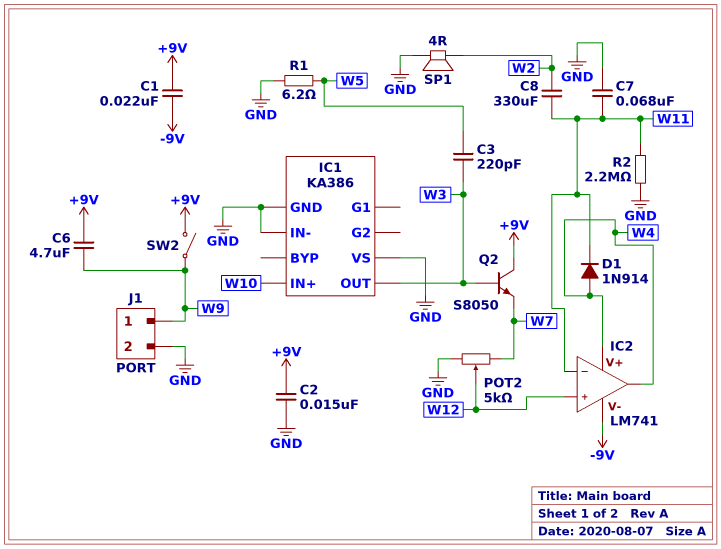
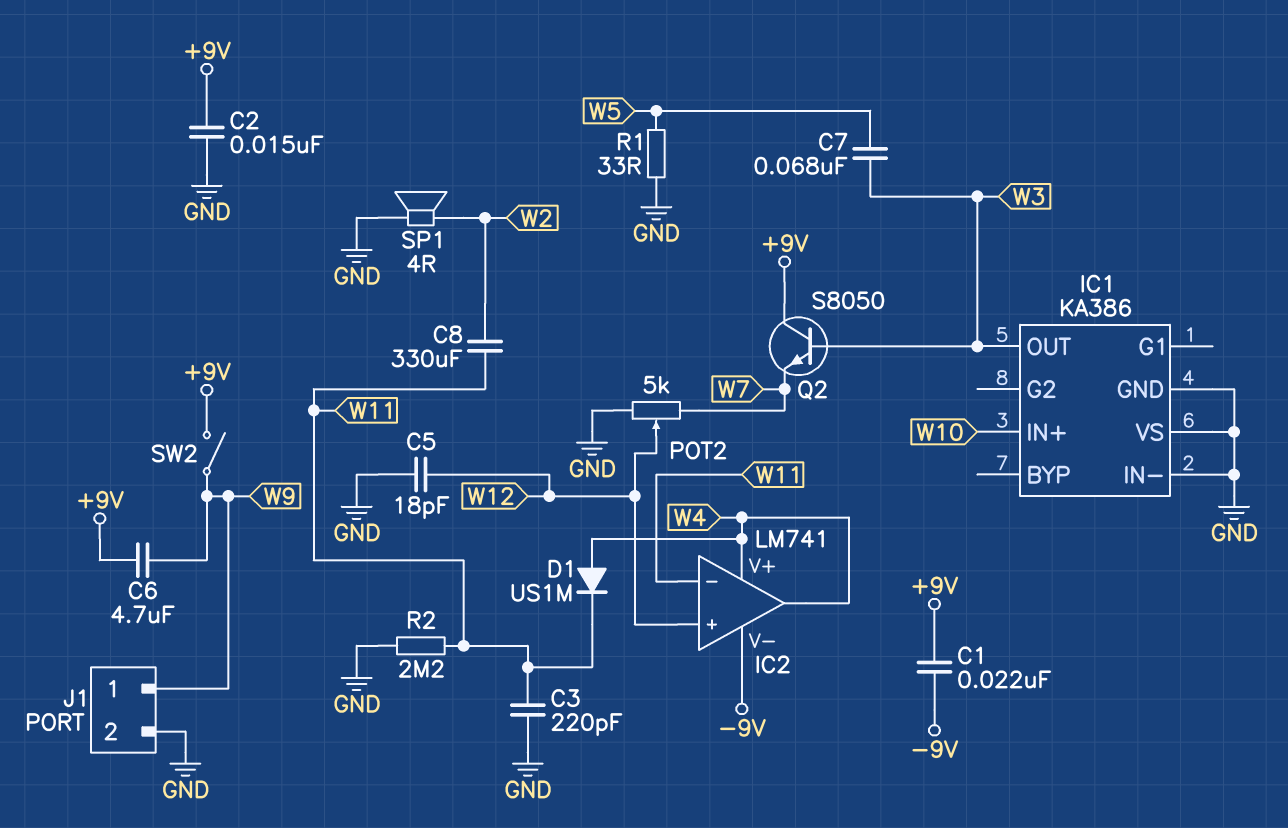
C3: 220pF (W3, W5) -> 220pF (GND, W11)
C5: none -> 18pF (GND, W12)
C7: 68nF (GND, W11) -> 68nF (W3, W5)
D1: diode 1N914 (A W4, K W11) -> diode US1M (A W4, K W11)
R1: 6.2 (GND, W5) -> 33 (GND, W5)

